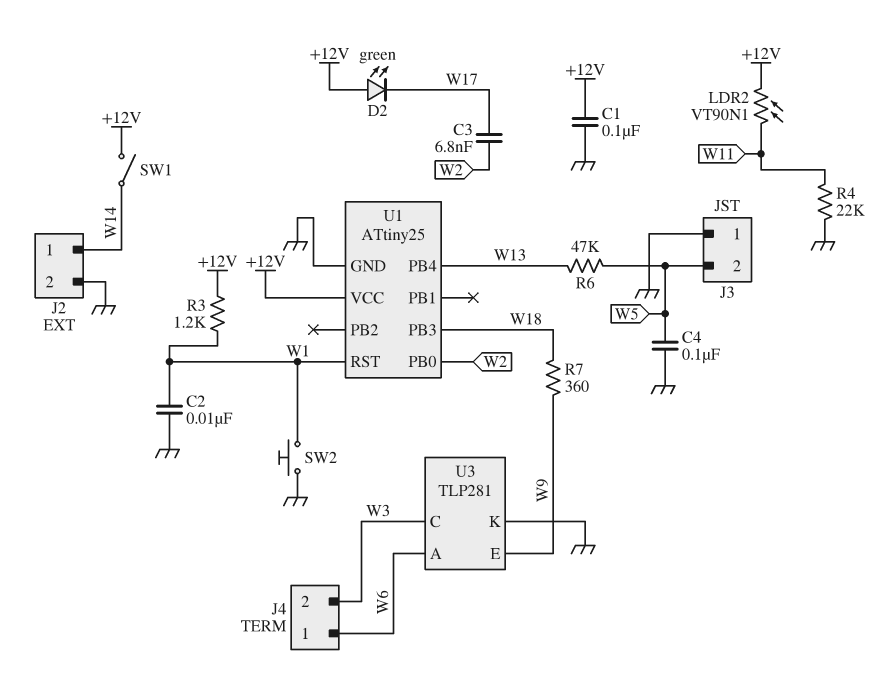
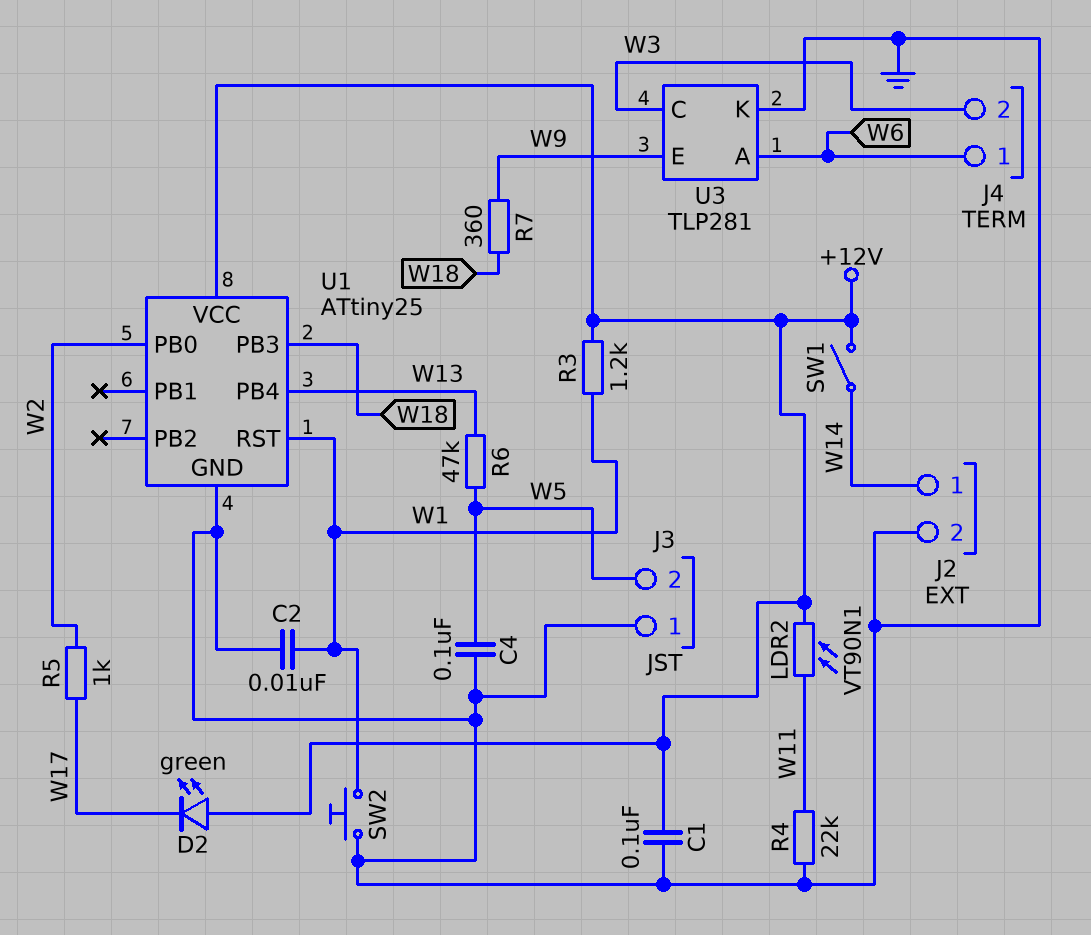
C3: 6.8nF (W2, W17) -> none
R5: none -> 1k (W2, W17)

